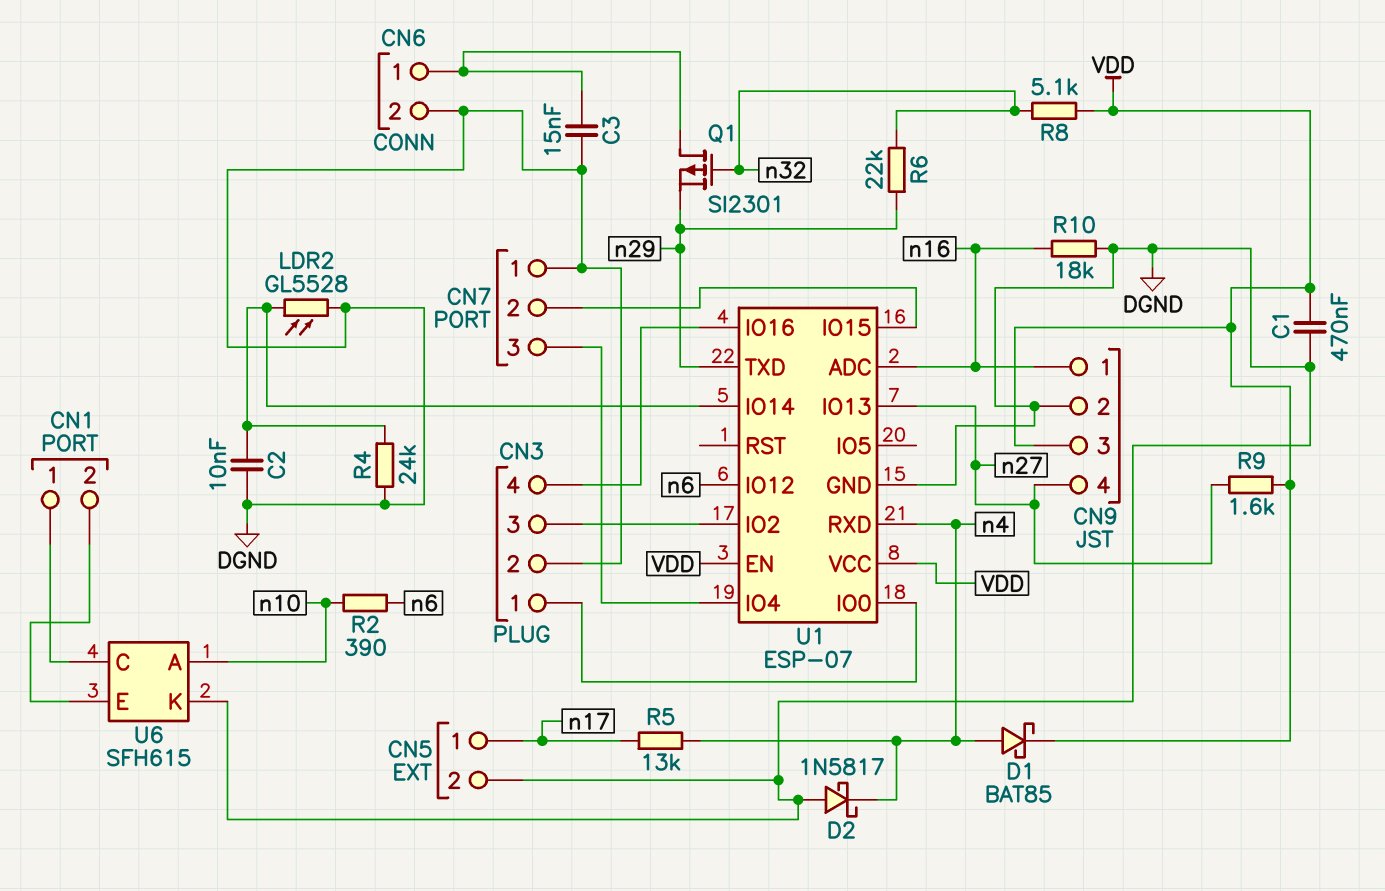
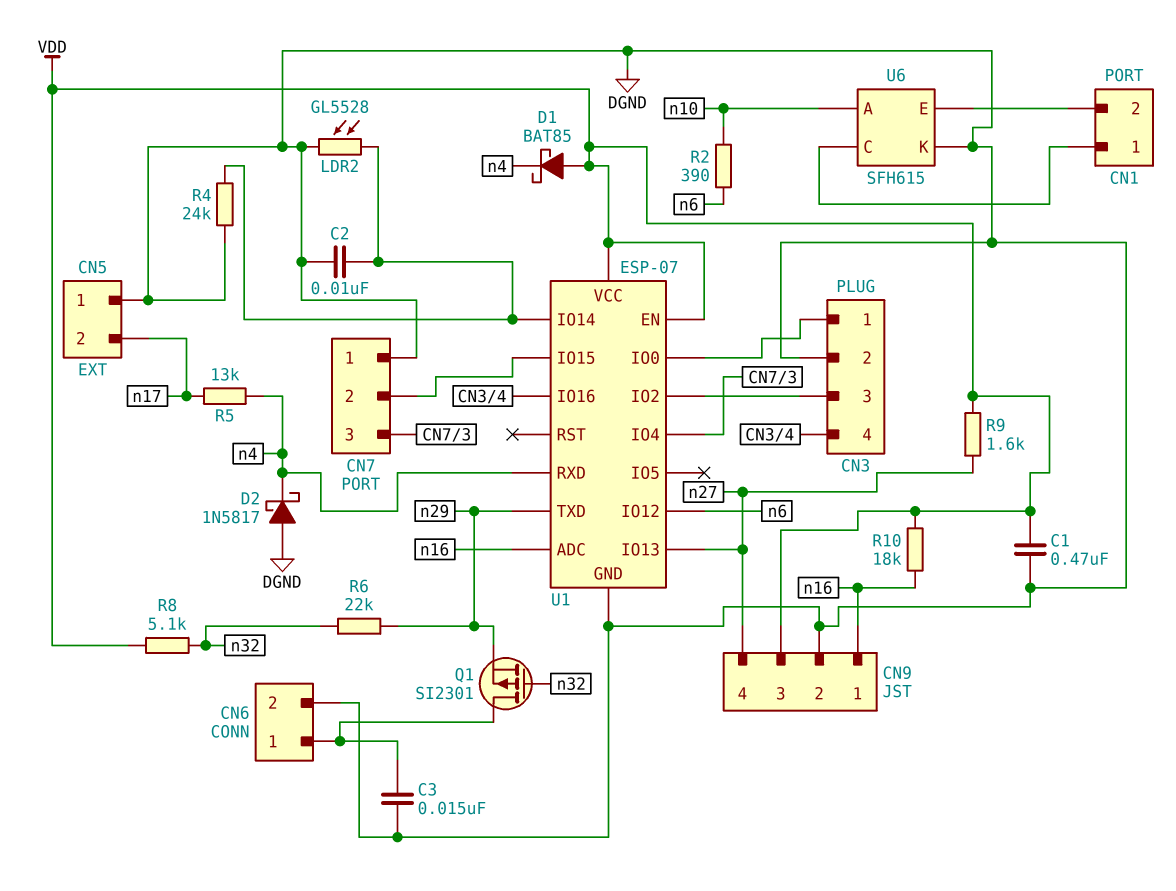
CN5 pin 1: n17 -> DGND
CN5 pin 2: DGND -> n17
D1: schottky BAT85 (A n4, K VDD) -> schottky BAT85 (A VDD, K n4)
R10: 18k (DGND, n16) -> 18k (VDD, n16)

